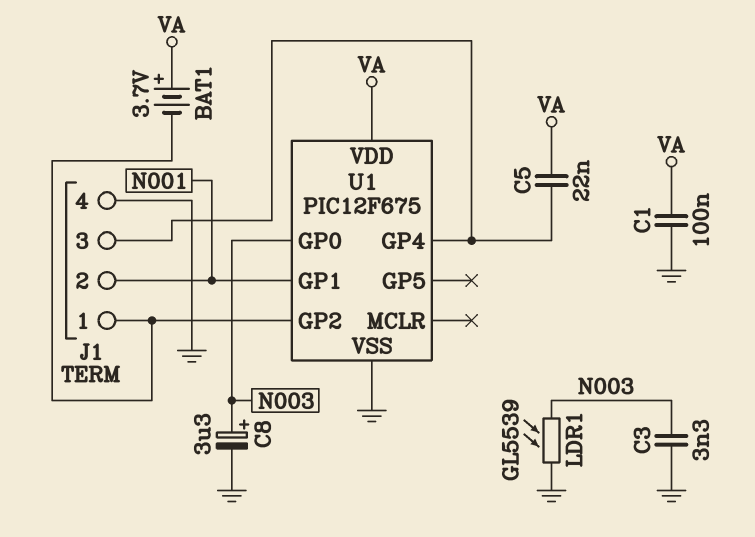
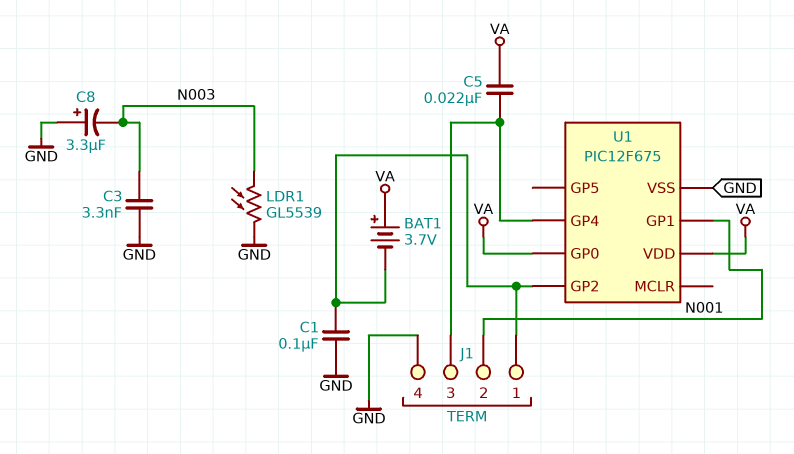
C1: 100nF (GND, VA) -> 100nF (GND, J1/1)
C8: 3.3uF (plus N003, minus GND) -> 3.3uF (plus GND, minus N003)
U1 pin GP0: N003 -> VA

